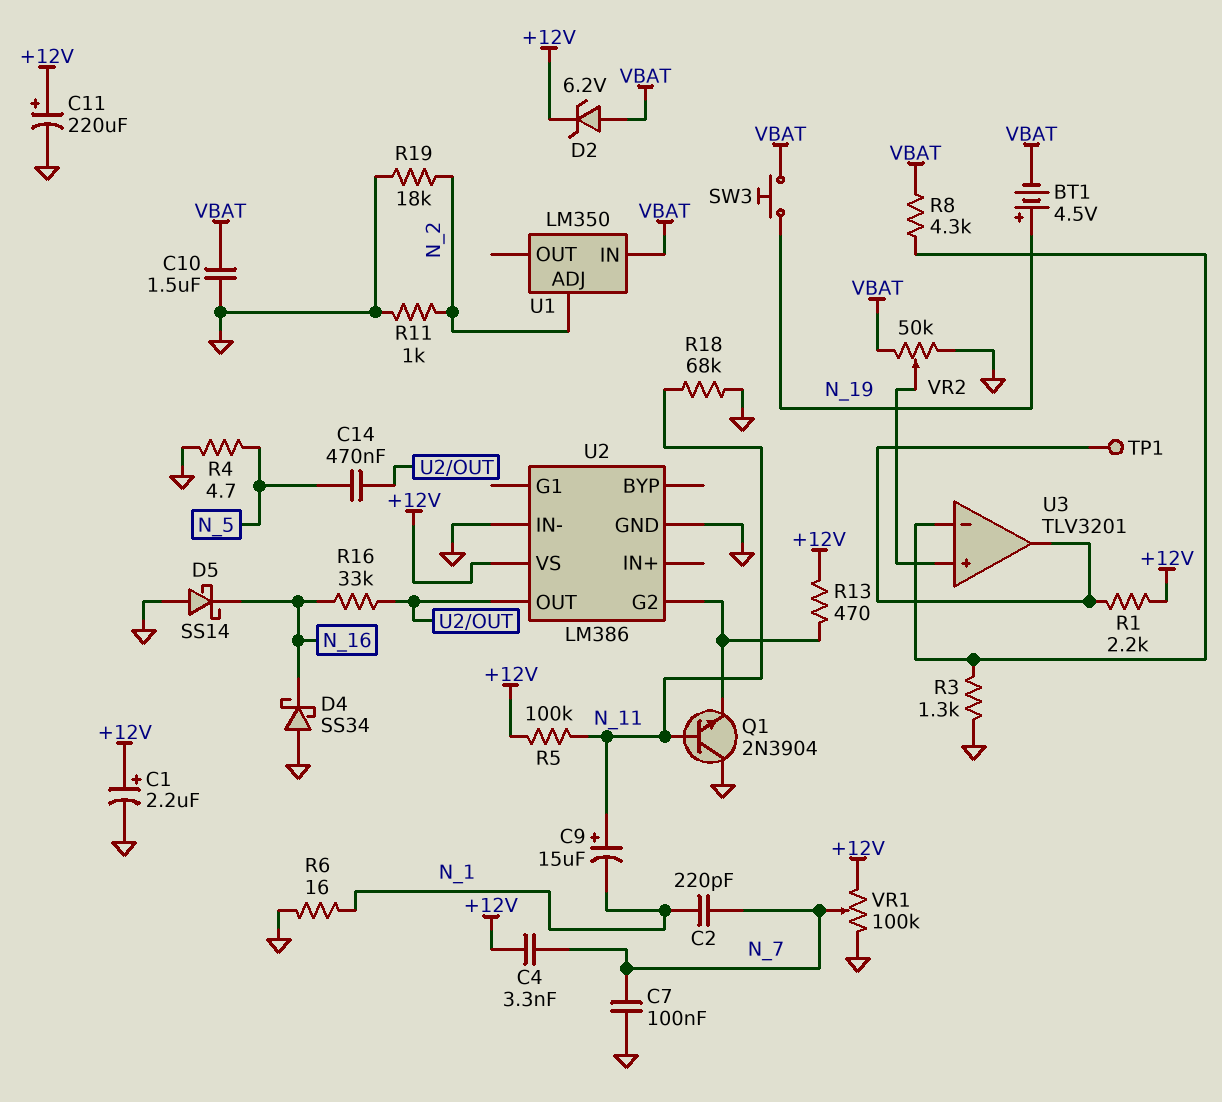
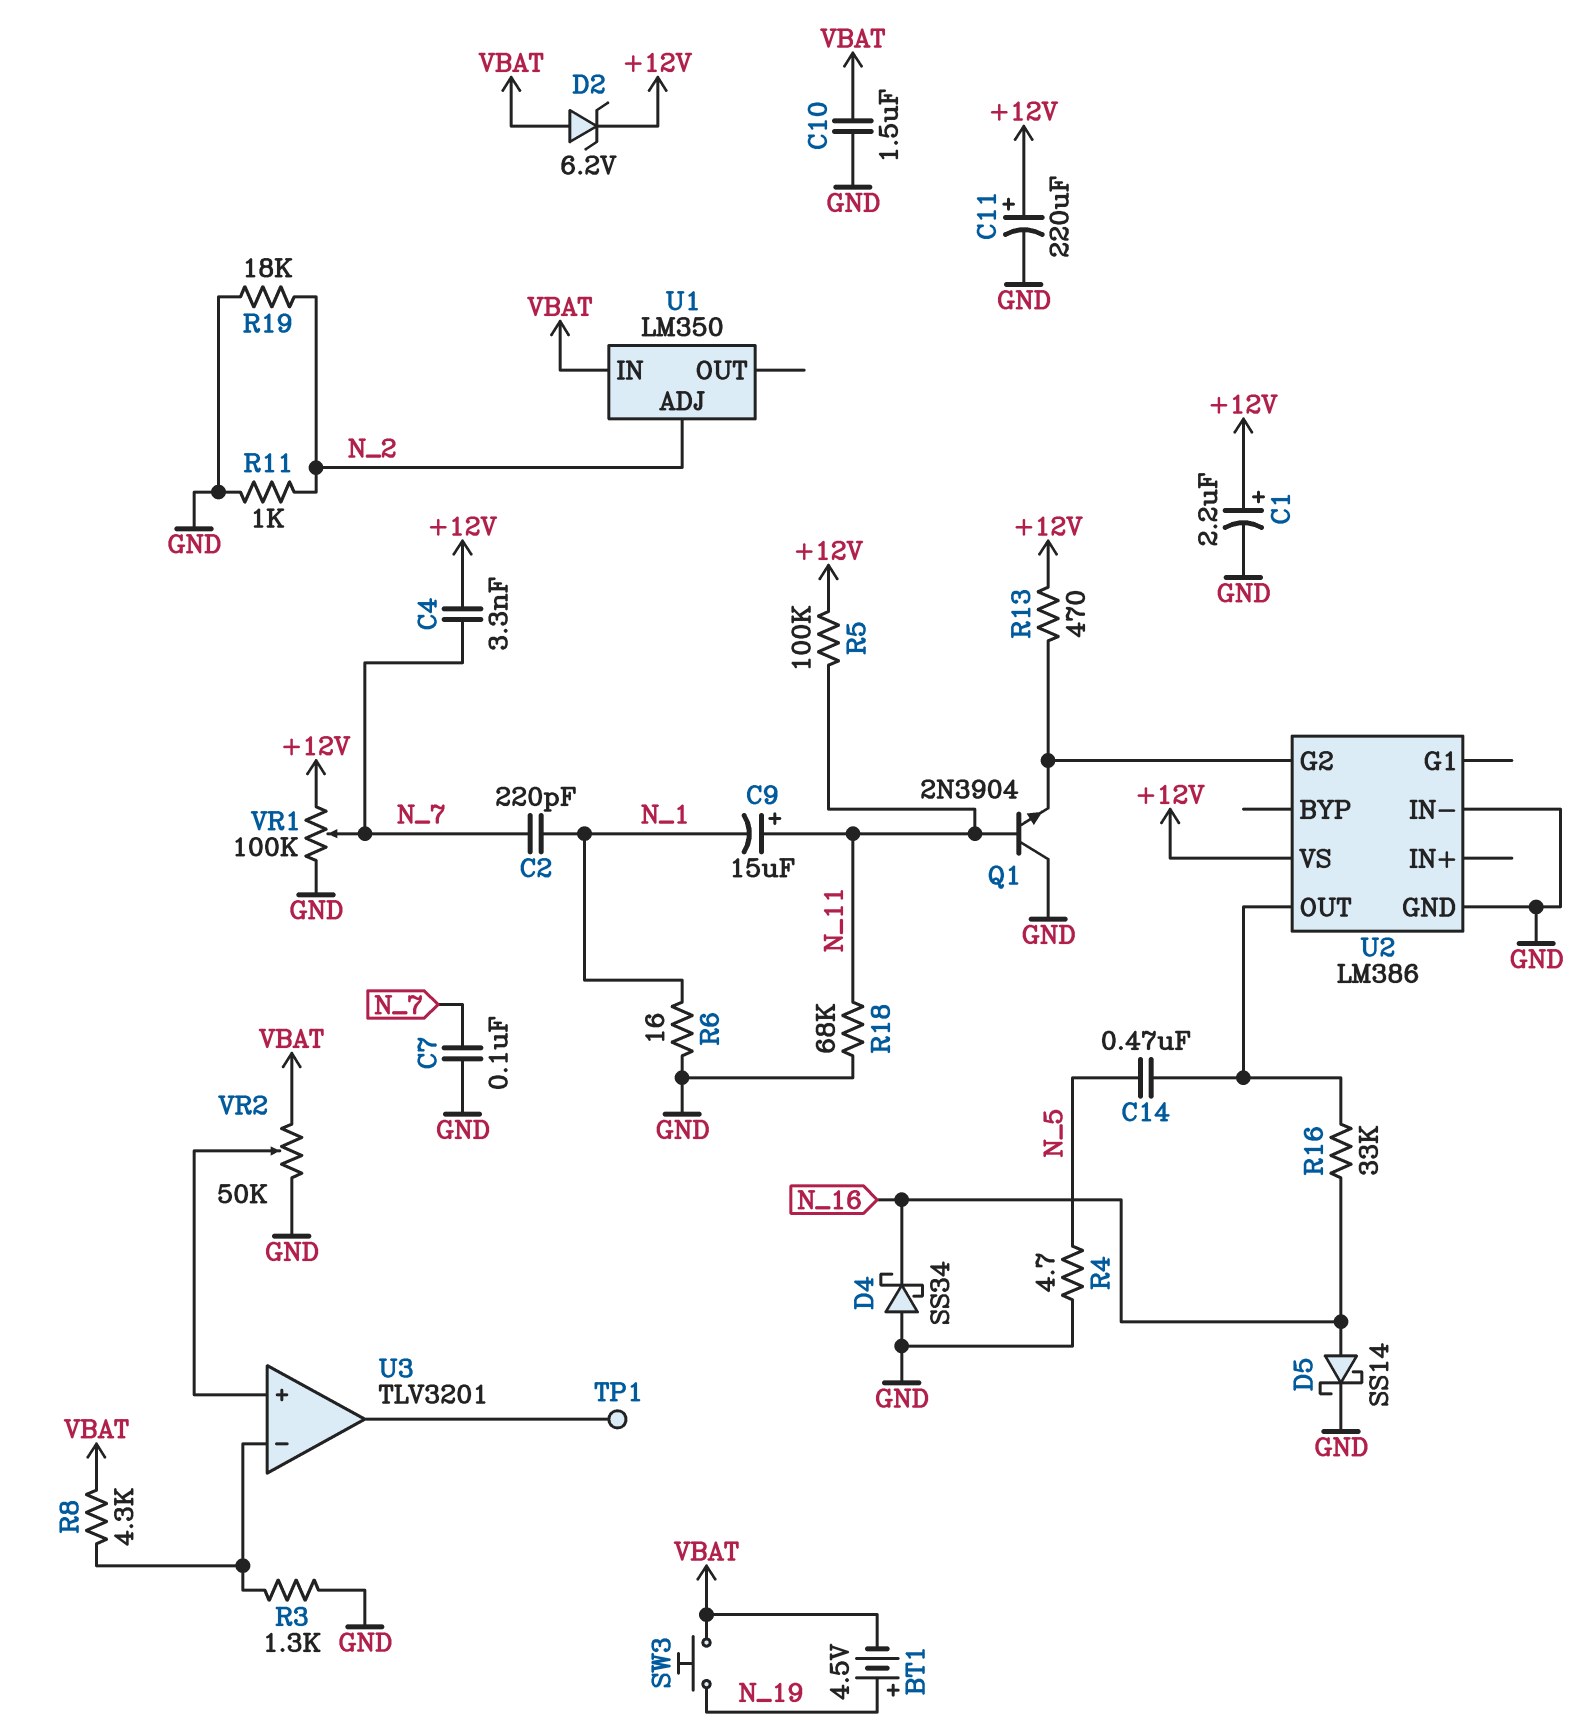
D5: schottky SS14 (A GND, K N_16) -> schottky SS14 (A N_16, K GND)
R1: 2.2k (+12V, U3/out) -> none

